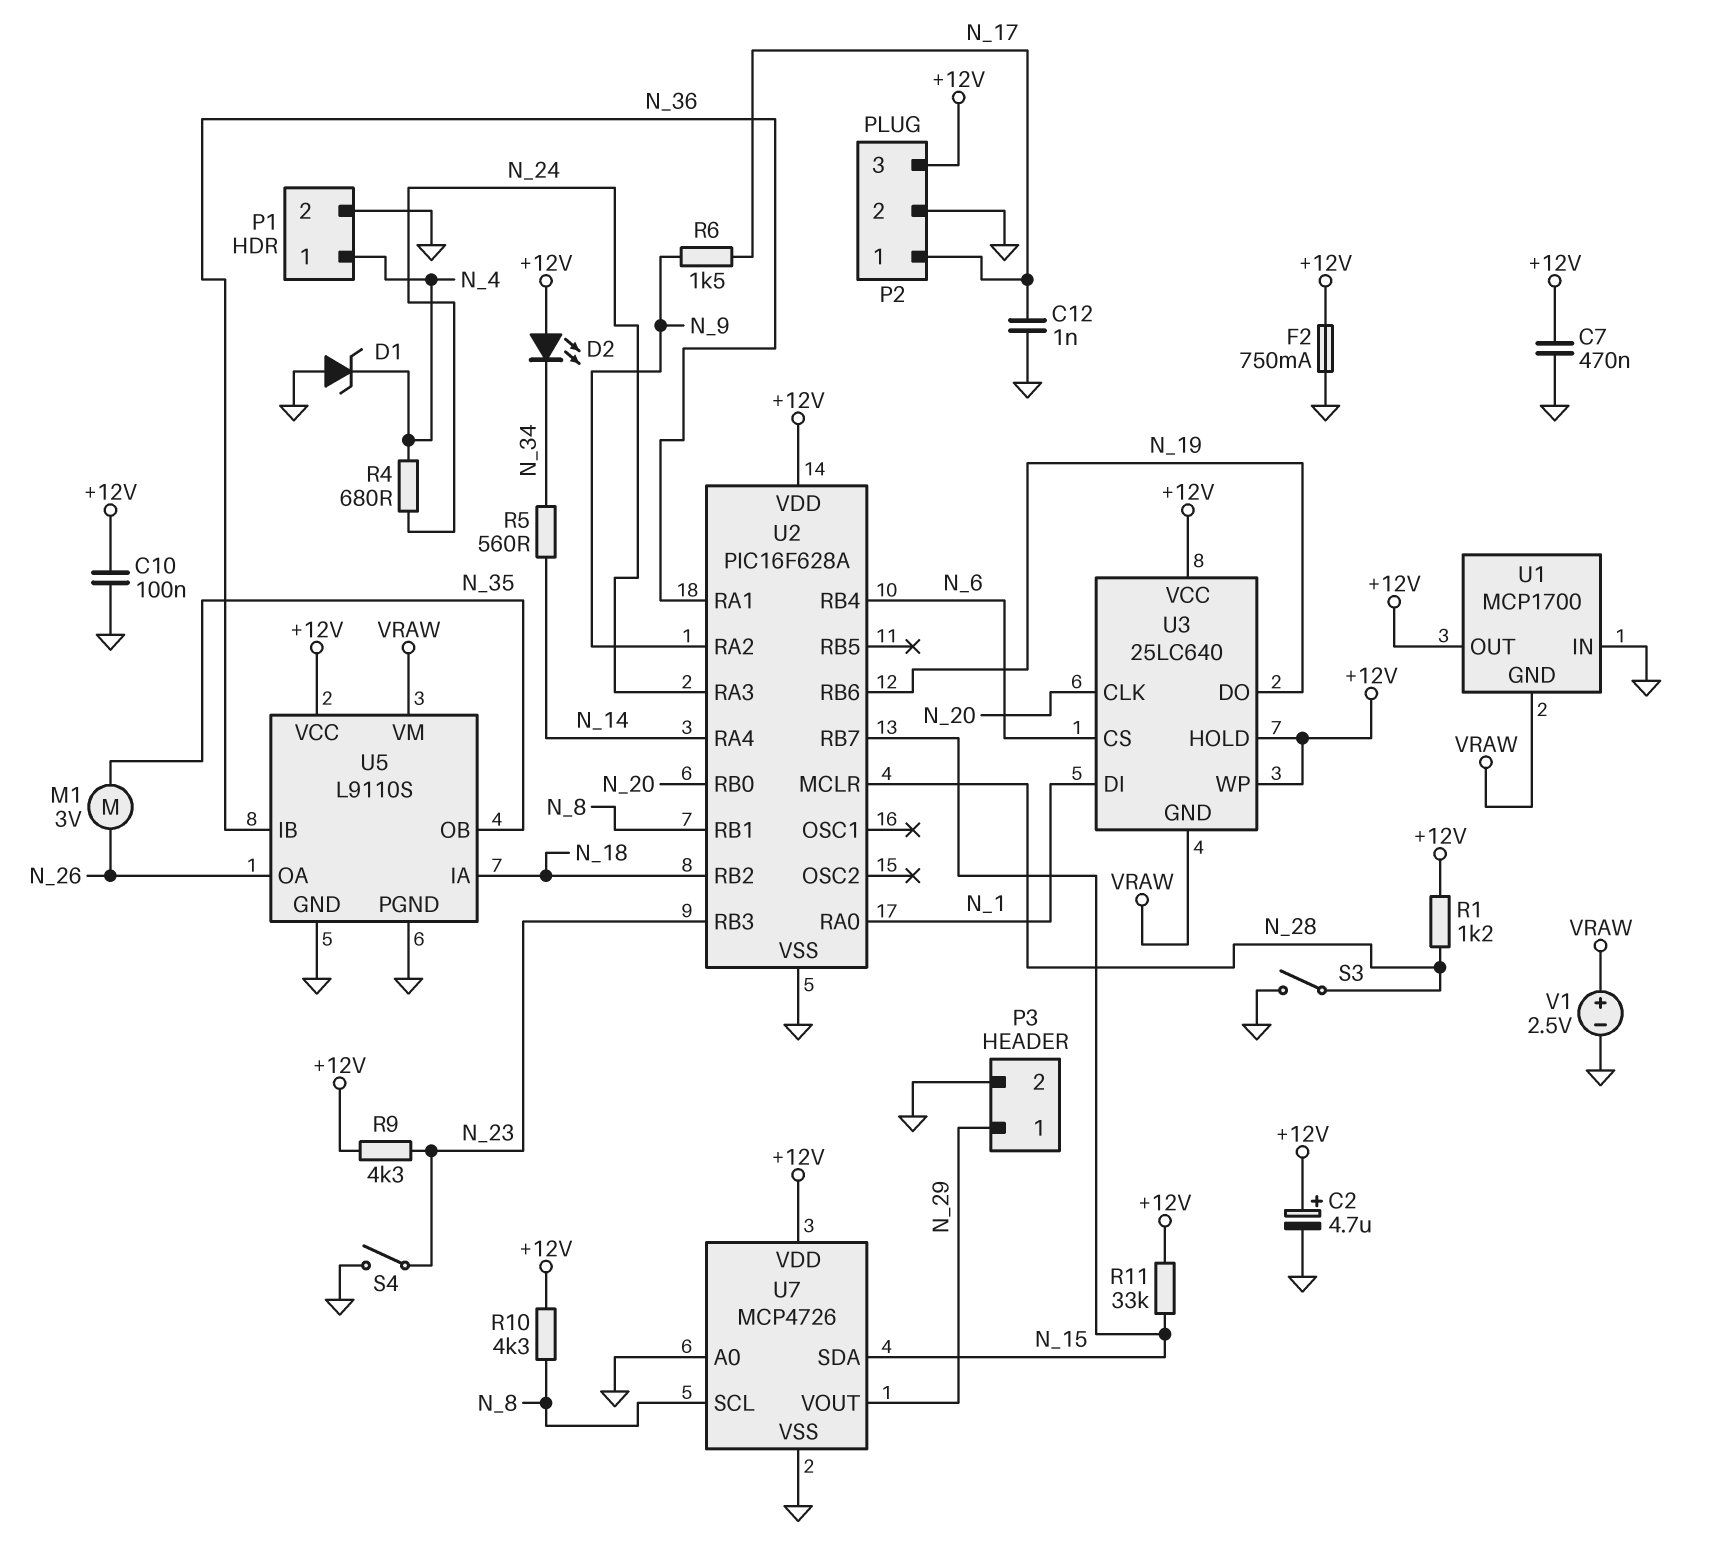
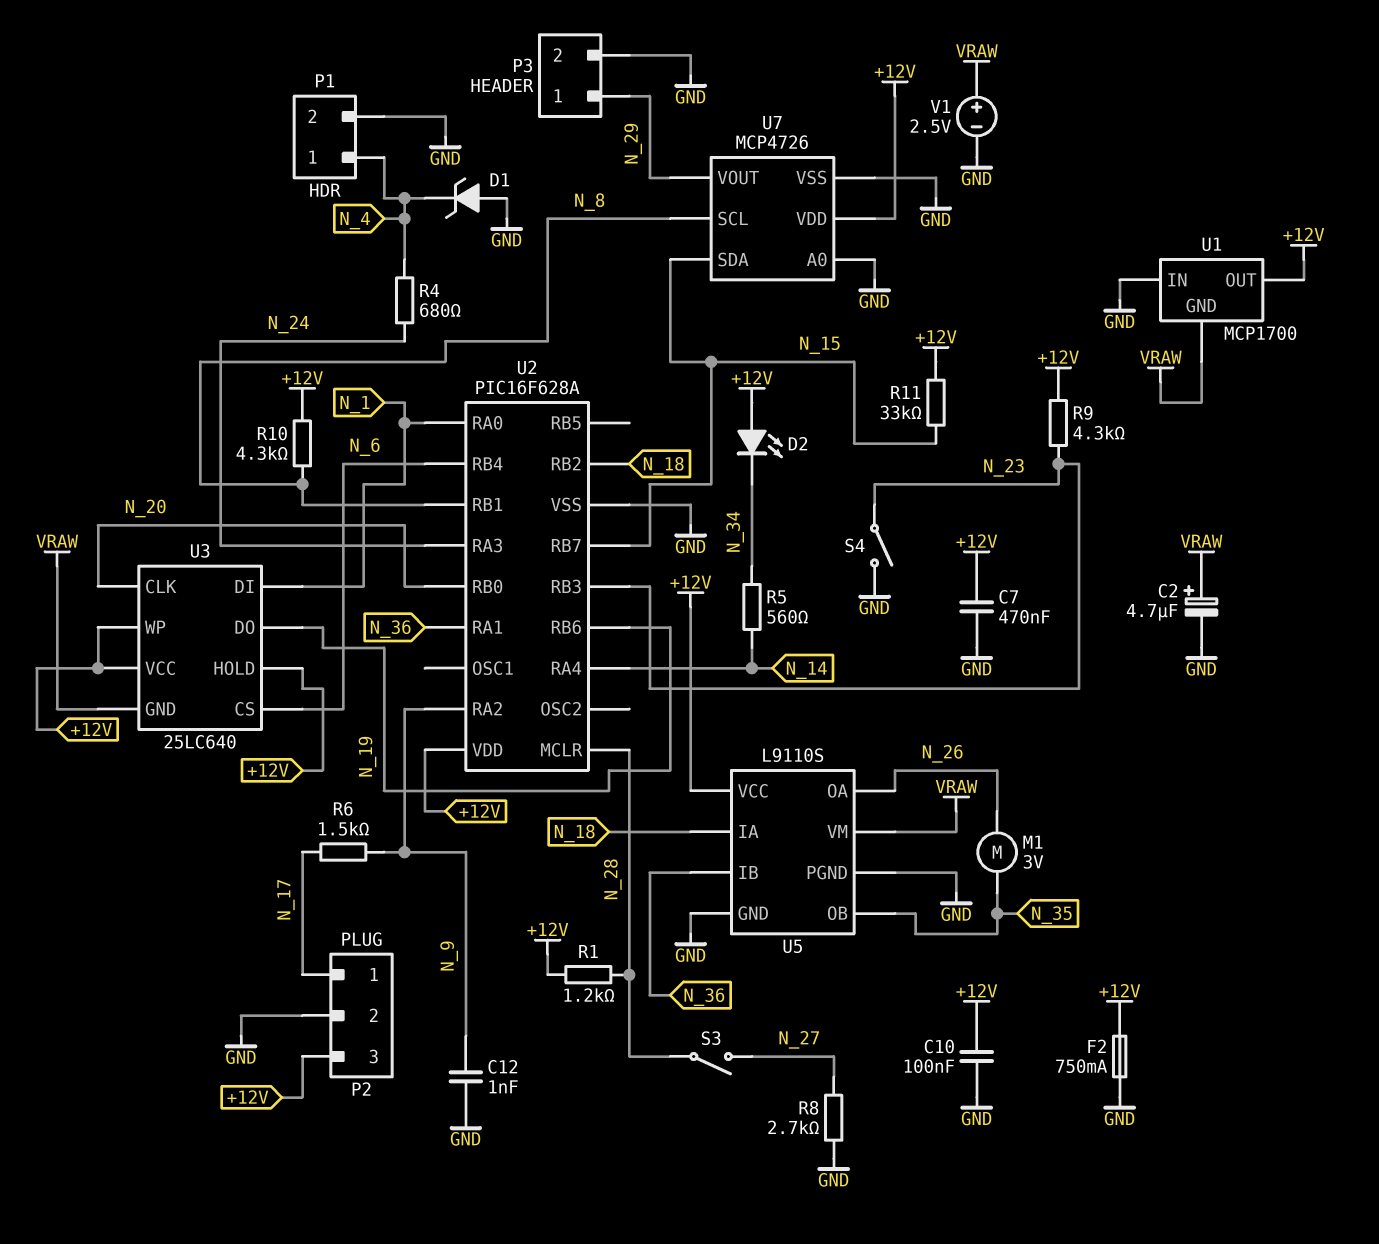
C2: 4.7uF (plus +12V, minus GND) -> 4.7uF (plus VRAW, minus GND)
C12: 1nF (GND, N_17) -> 1nF (GND, N_9)
R8: none -> 2.7k (GND, N_27)
S3: switch (GND, N_28) -> switch (N_27, N_28)

